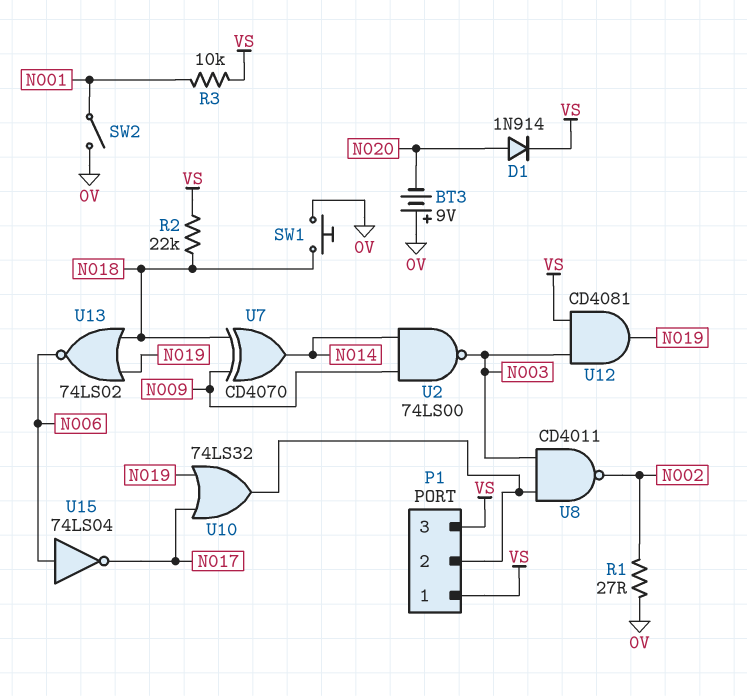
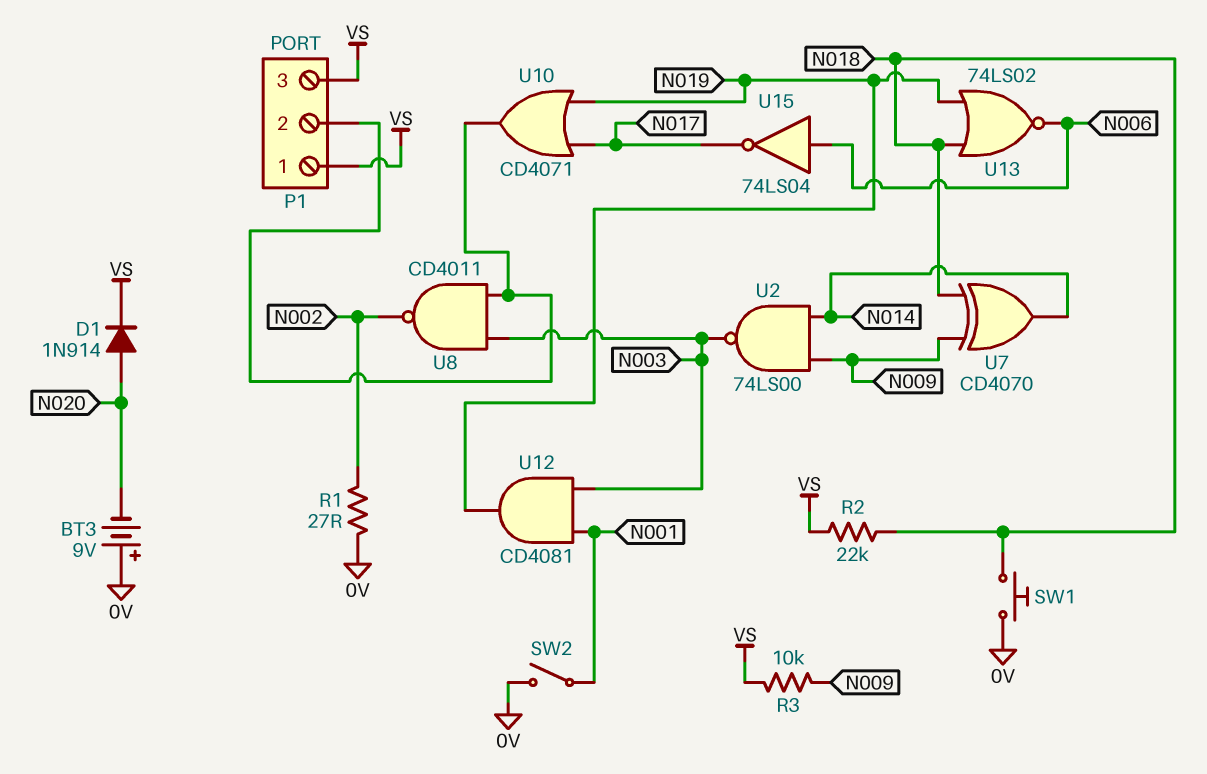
R3: 10k (N001, VS) -> 10k (N009, VS)
U10: OR 74LS32 (in N017, in N019, out P1/2) -> OR CD4071 (in N017, in N019, out P1/2)
U12: AND CD4081 (in N003, in VS, out N019) -> AND CD4081 (in N001, in N003, out N019)

